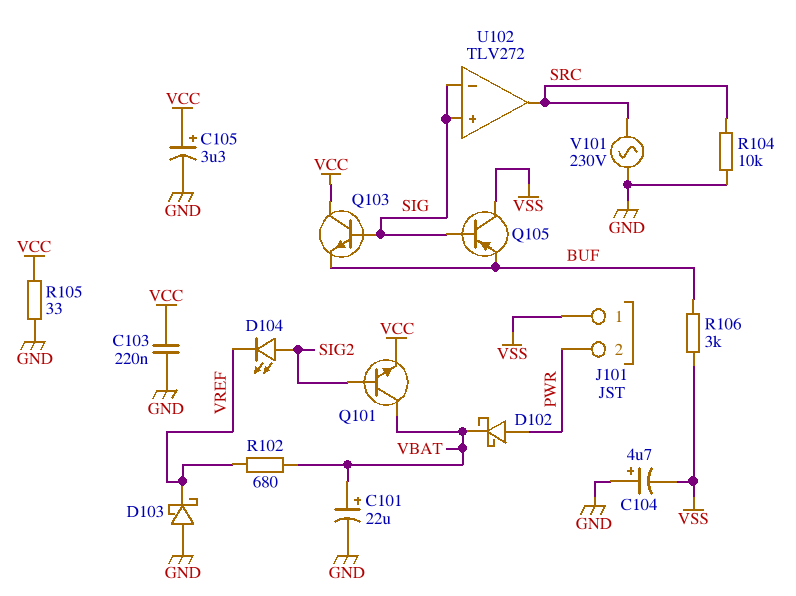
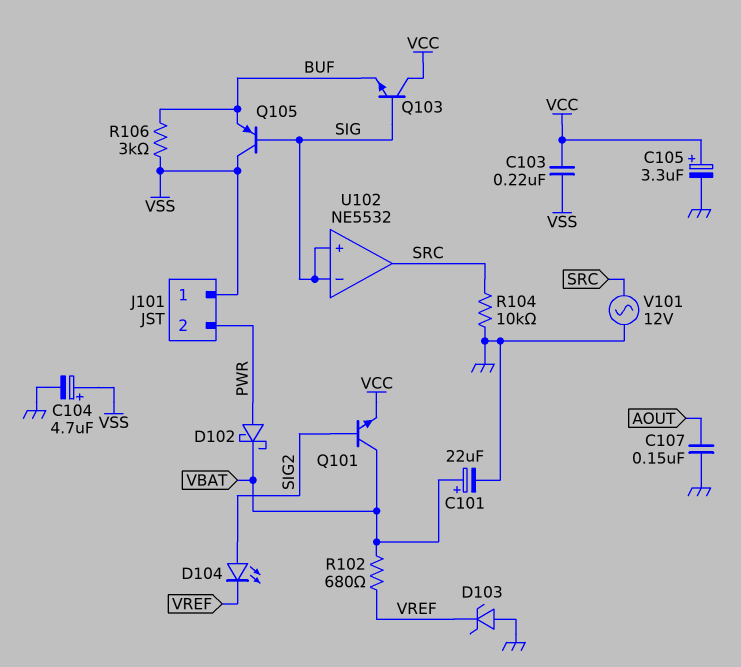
C103: 220nF (GND, VCC) -> 220nF (VCC, VSS)
C104: 4.7uF (plus GND, minus VSS) -> 4.7uF (plus VSS, minus GND)
C107: none -> 150nF (AOUT, GND)
D103: schottky (A GND, K VREF) -> zener (A GND, K VREF)
R105: 33 (GND, VCC) -> none
U102: TLV272 -> NE5532
V101: AC 230V (GND, SRC) -> AC 12V (GND, SRC)

